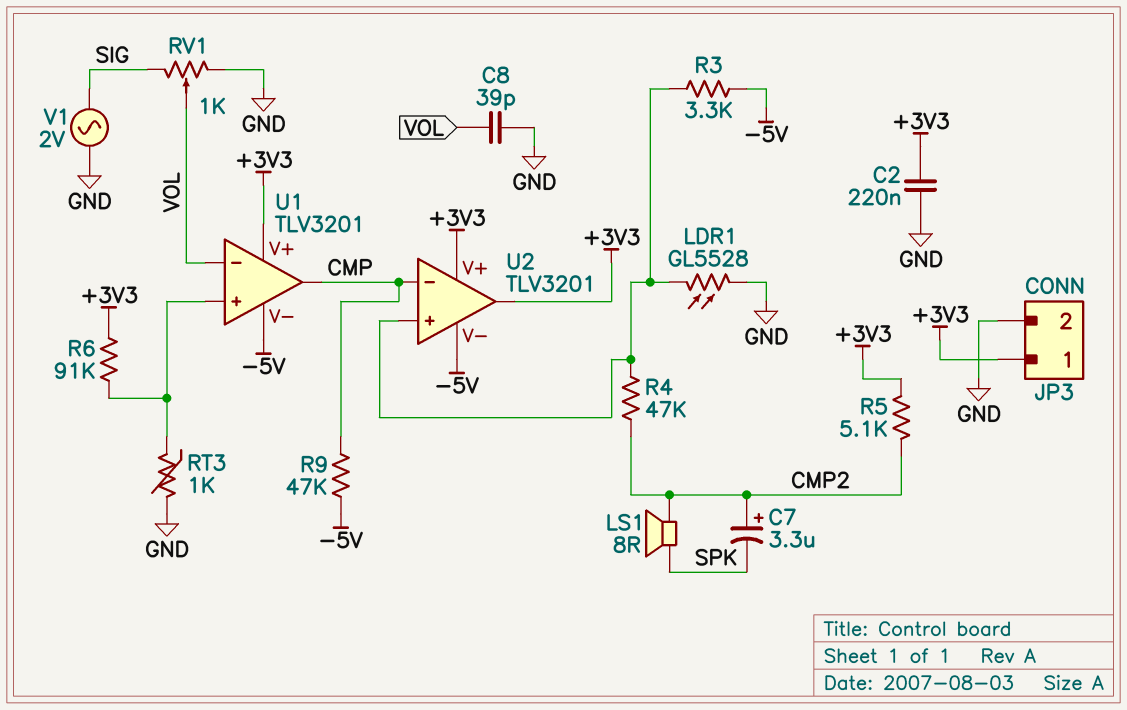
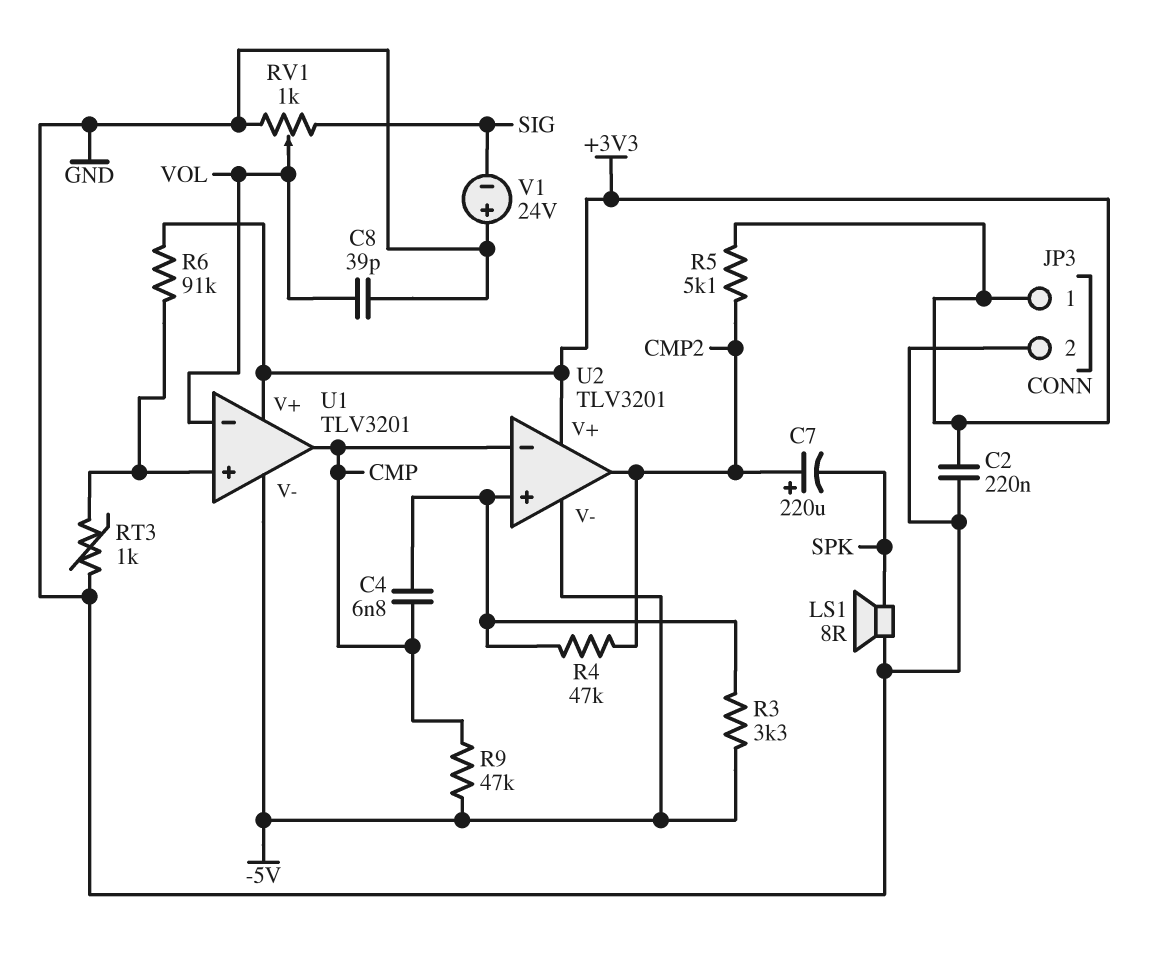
C4: none -> 6.8nF (CMP, U2/in+)
C7: 3.3uF (plus CMP2, minus SPK) -> 220uF (plus CMP2, minus SPK)
LDR1: GL5528 (GND, U2/in+) -> none
LS1: speaker 8R (CMP2, SPK) -> speaker 8R (GND, SPK)
U2 pin out: +3V3 -> CMP2
V1: AC 2V (GND, SIG) -> 24V (plus GND, minus SIG)

